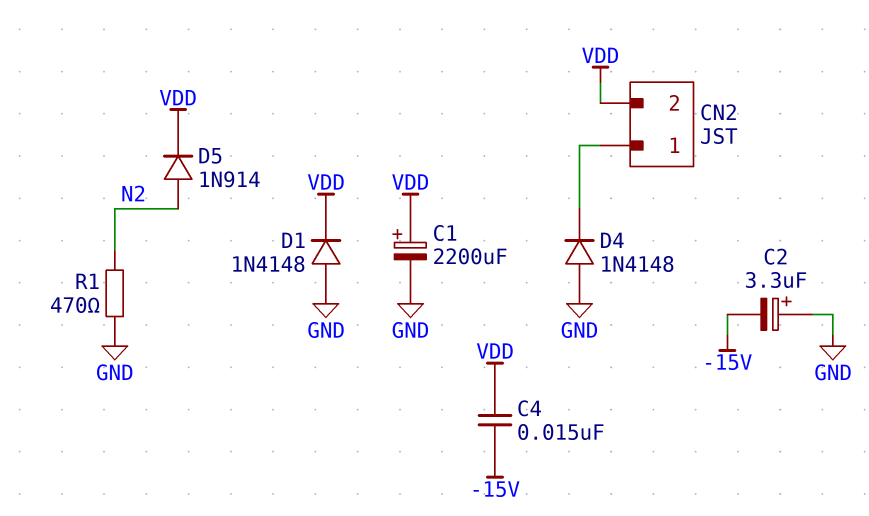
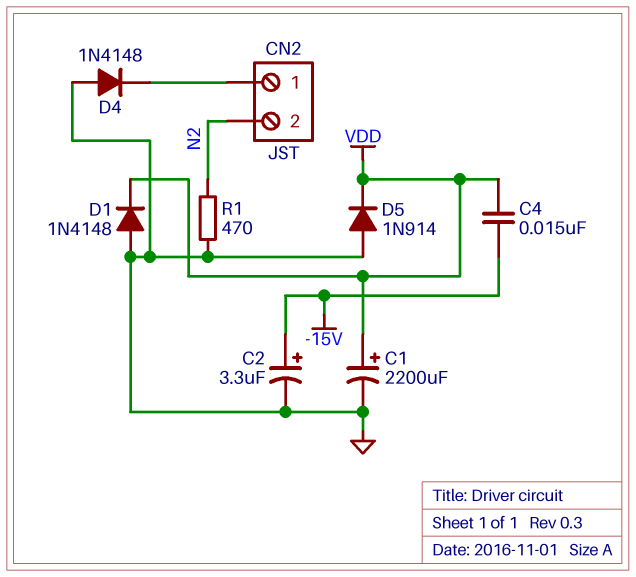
C2: 3.3uF (plus GND, minus -15V) -> 3.3uF (plus -15V, minus GND)
CN2 pin 2: VDD -> N2
D5: diode 1N914 (A N2, K VDD) -> diode 1N914 (A GND, K VDD)

